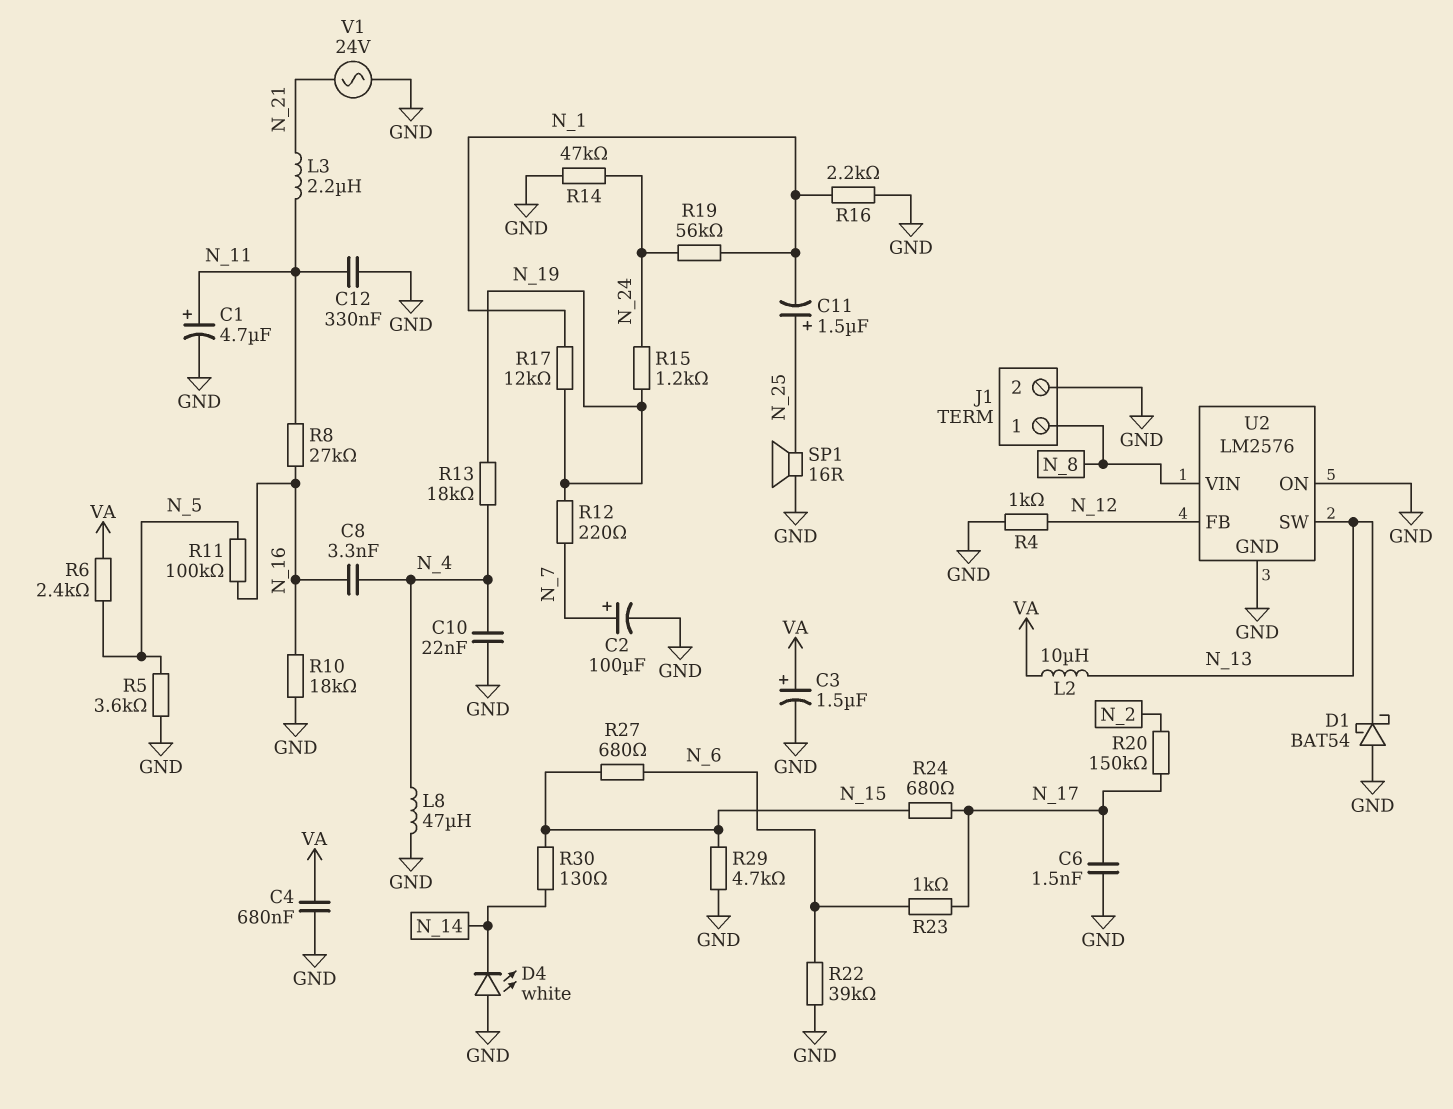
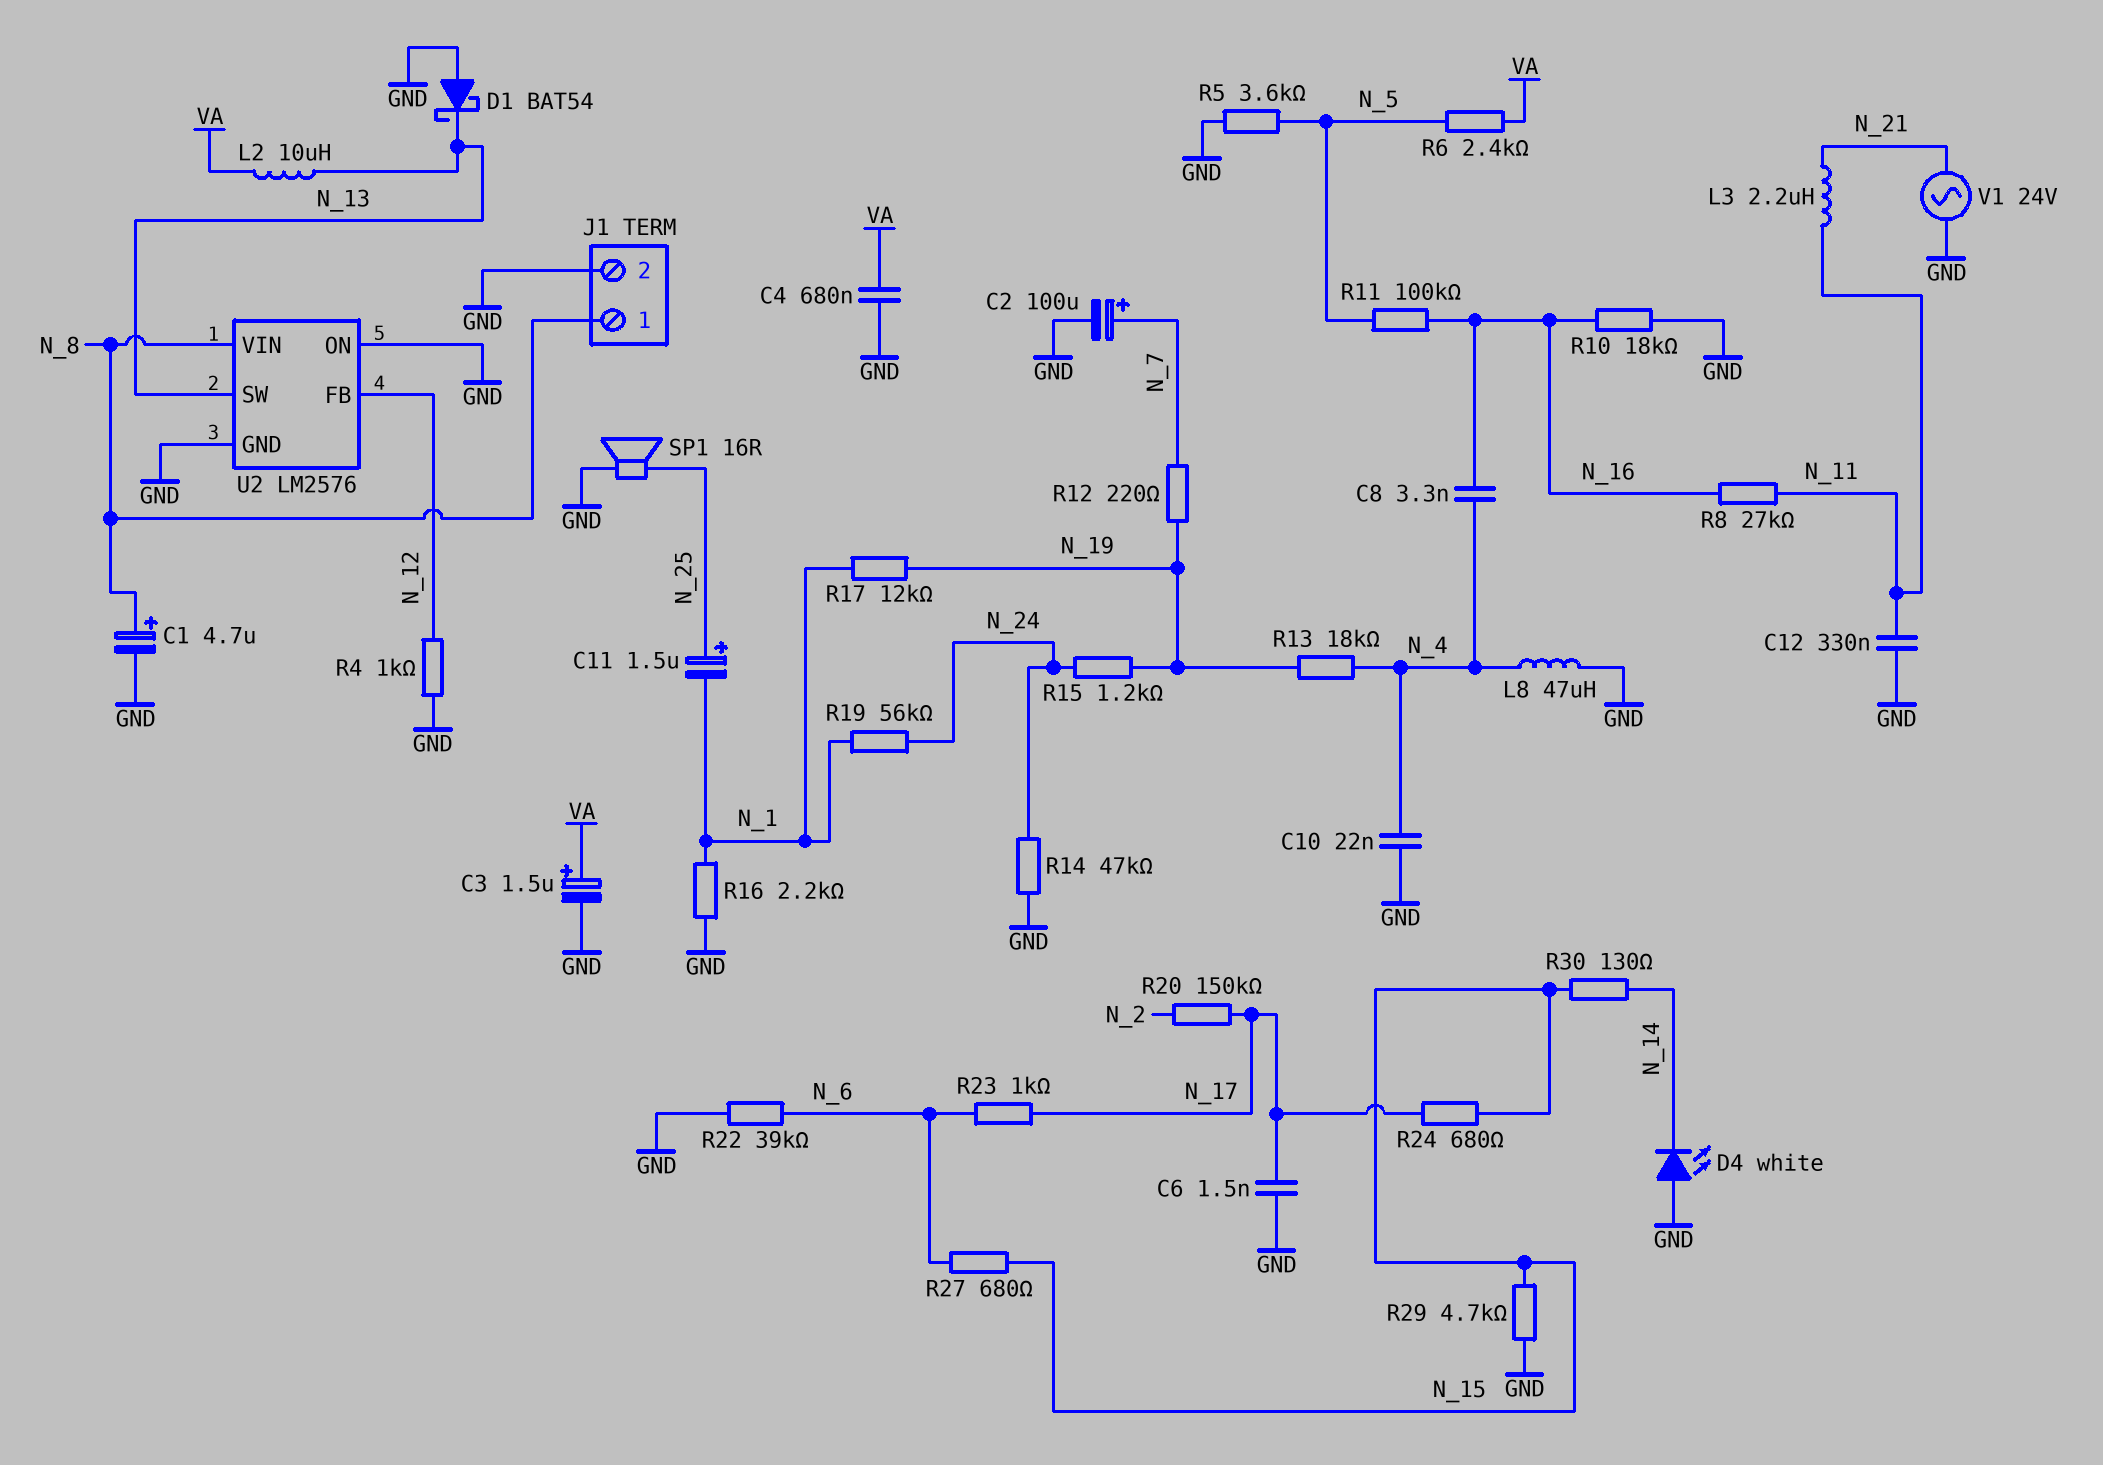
C1: 4.7uF (plus N_11, minus GND) -> 4.7uF (plus N_8, minus GND)

